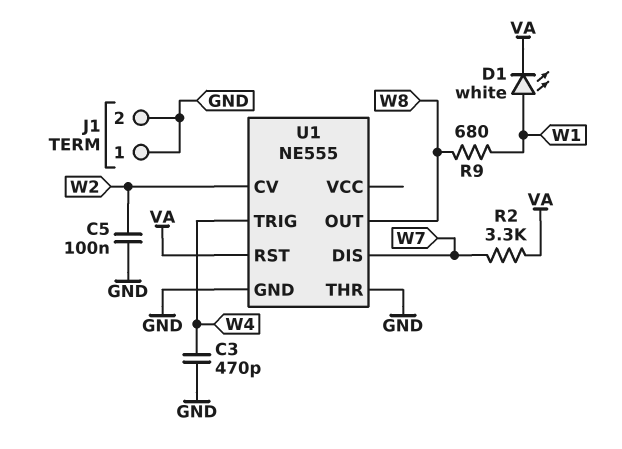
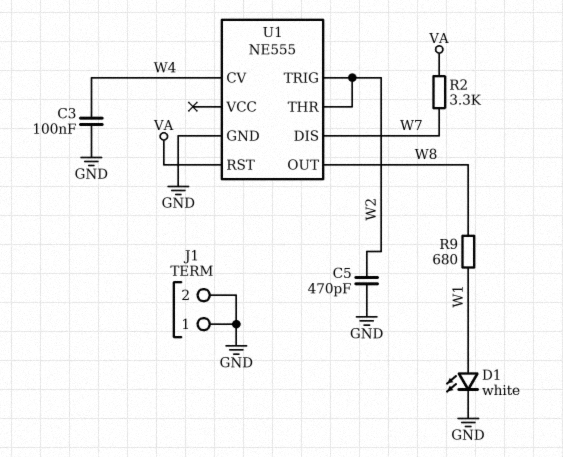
C3: 470pF (GND, W4) -> 100nF (GND, W4)
C5: 100nF (GND, W2) -> 470pF (GND, W2)
D1: LED white (A W1, K VA) -> LED white (A W1, K GND)
U1 pin CV: W2 -> W4
U1 pin THR: GND -> W2
U1 pin TRIG: W4 -> W2

